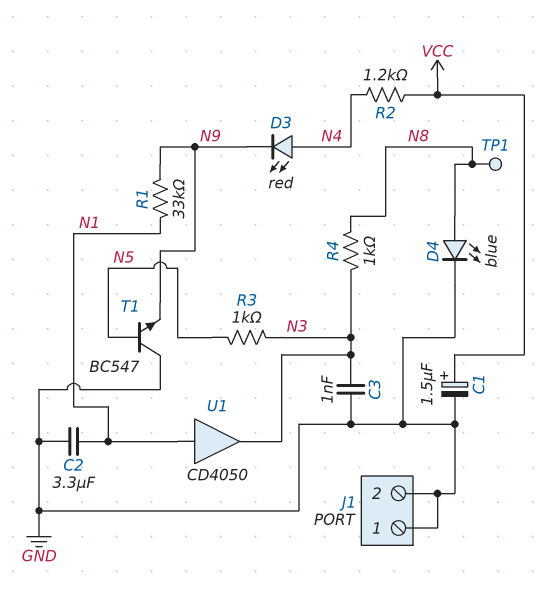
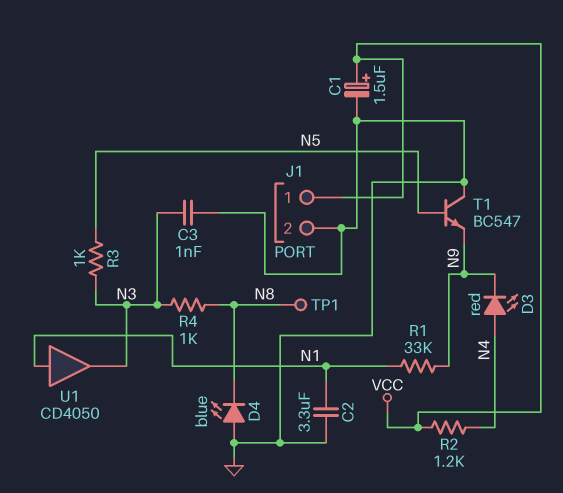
D4: LED blue (A N8, K GND) -> LED blue (A GND, K N8)
J1 pin 1: GND -> VCC

